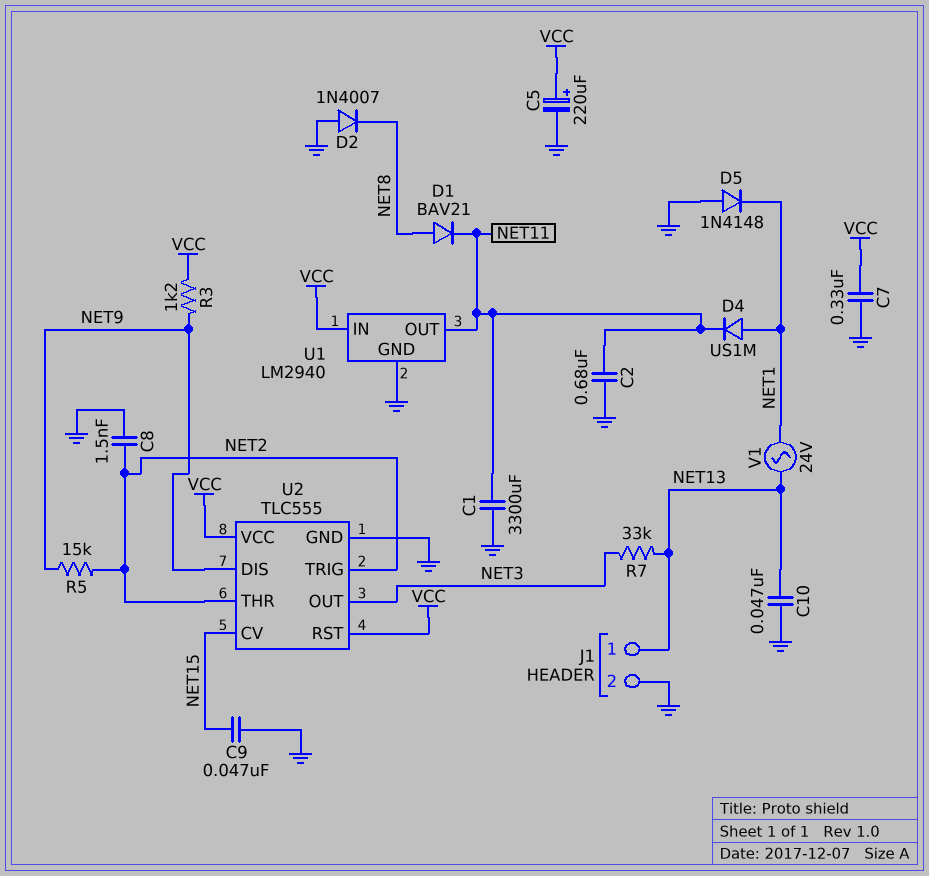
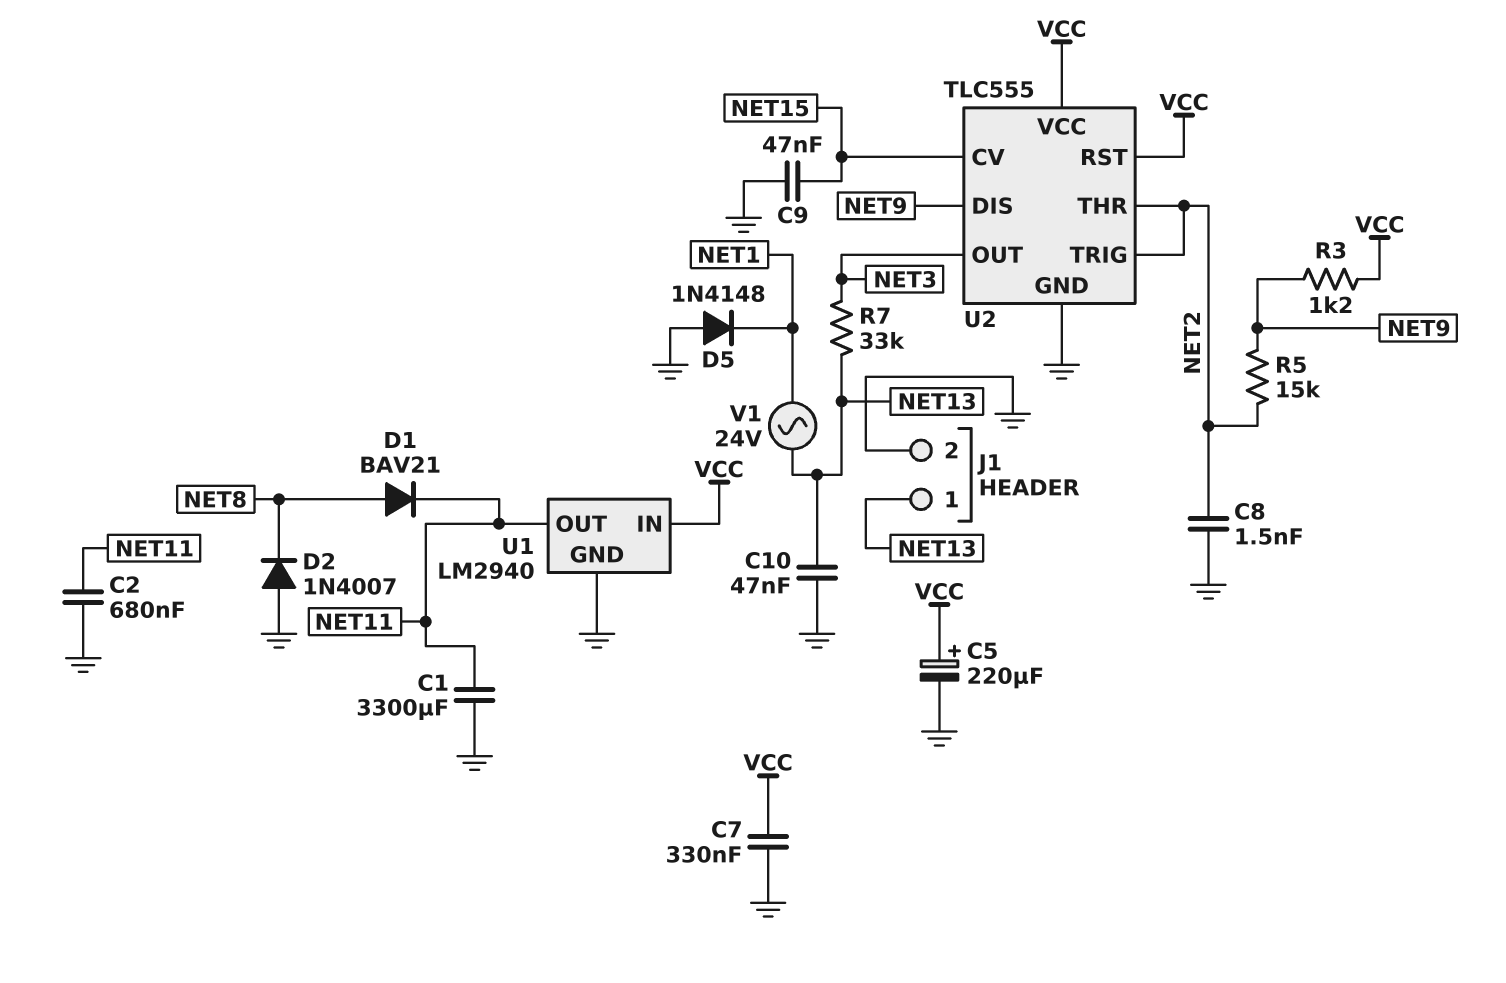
D4: diode US1M (A NET1, K NET11) -> none

